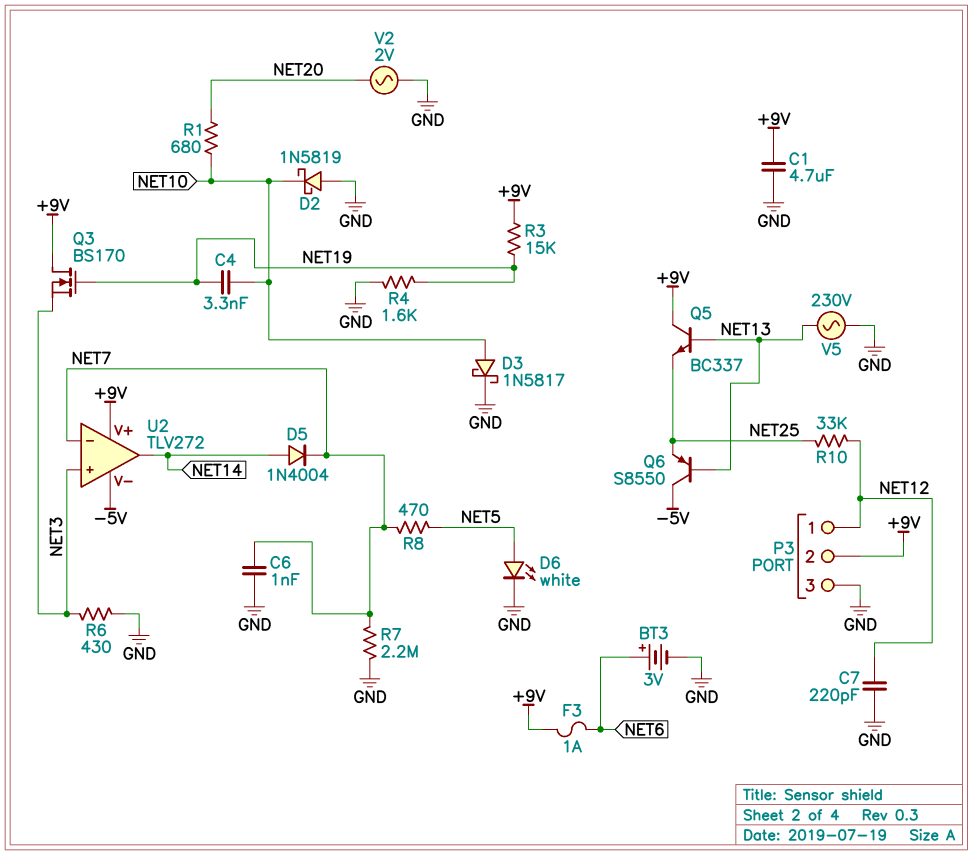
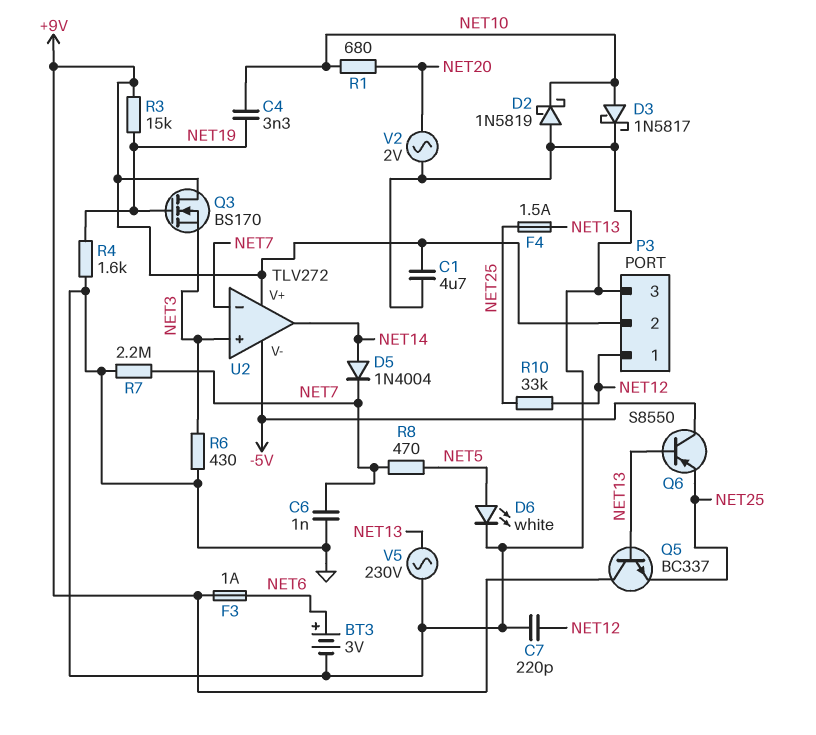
F4: none -> 1.5A (NET13, NET25)

